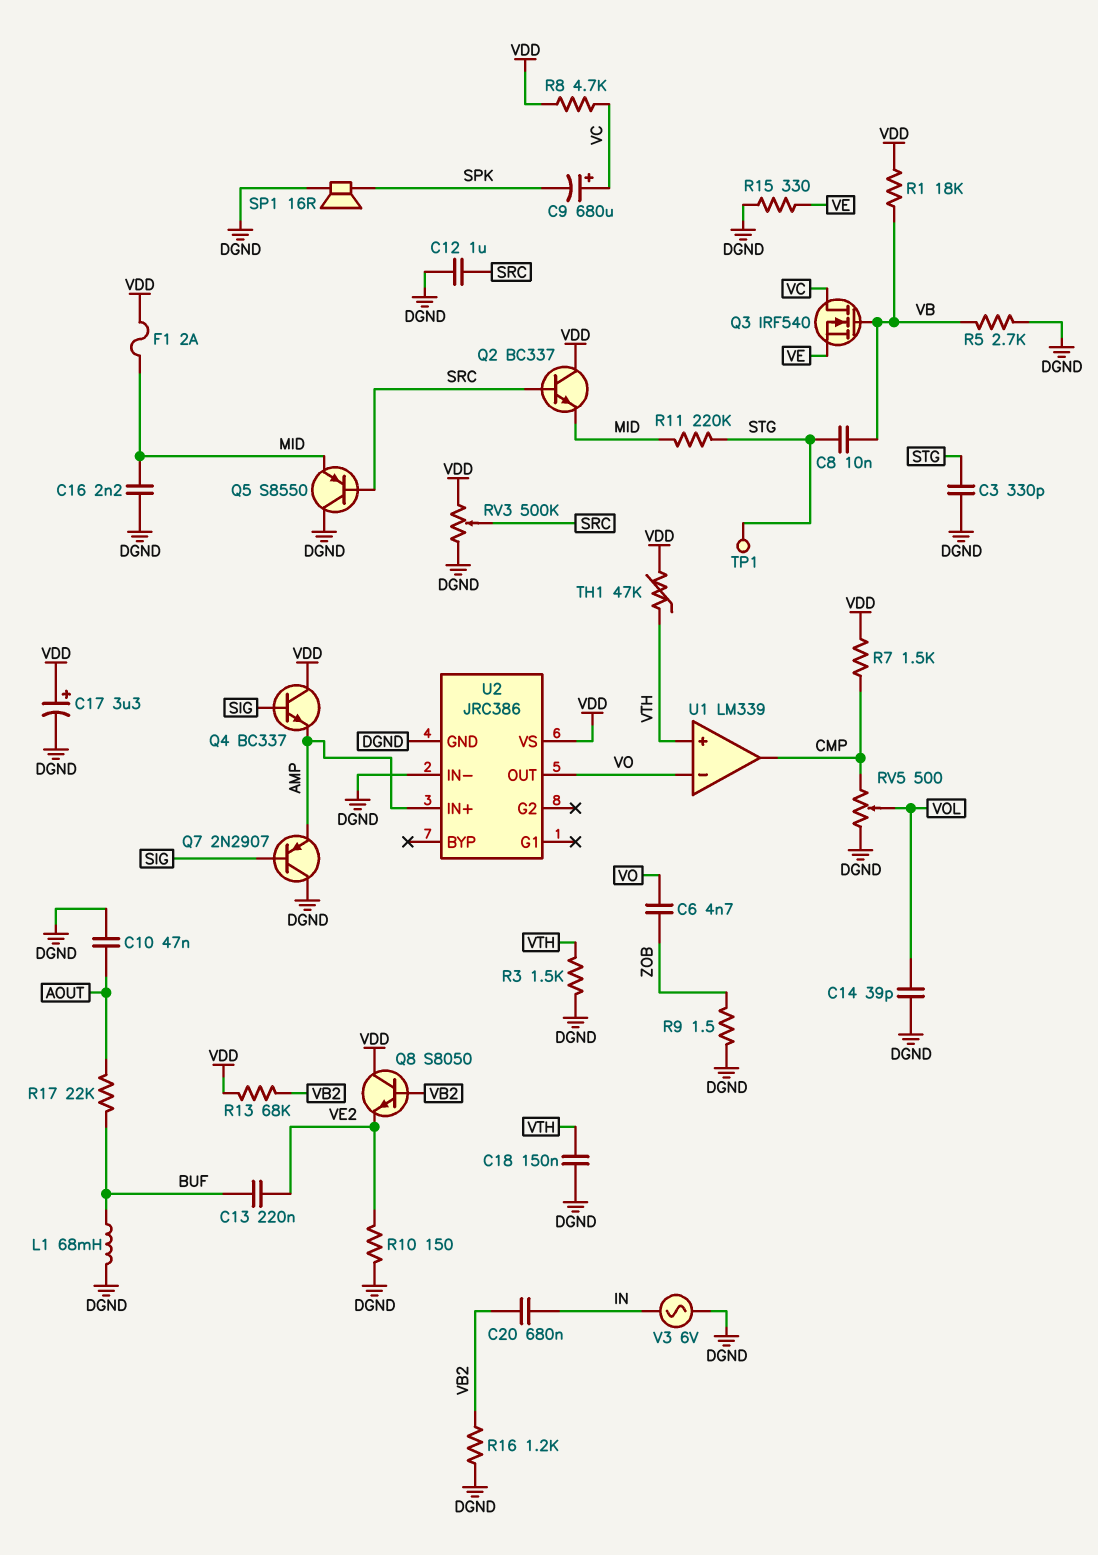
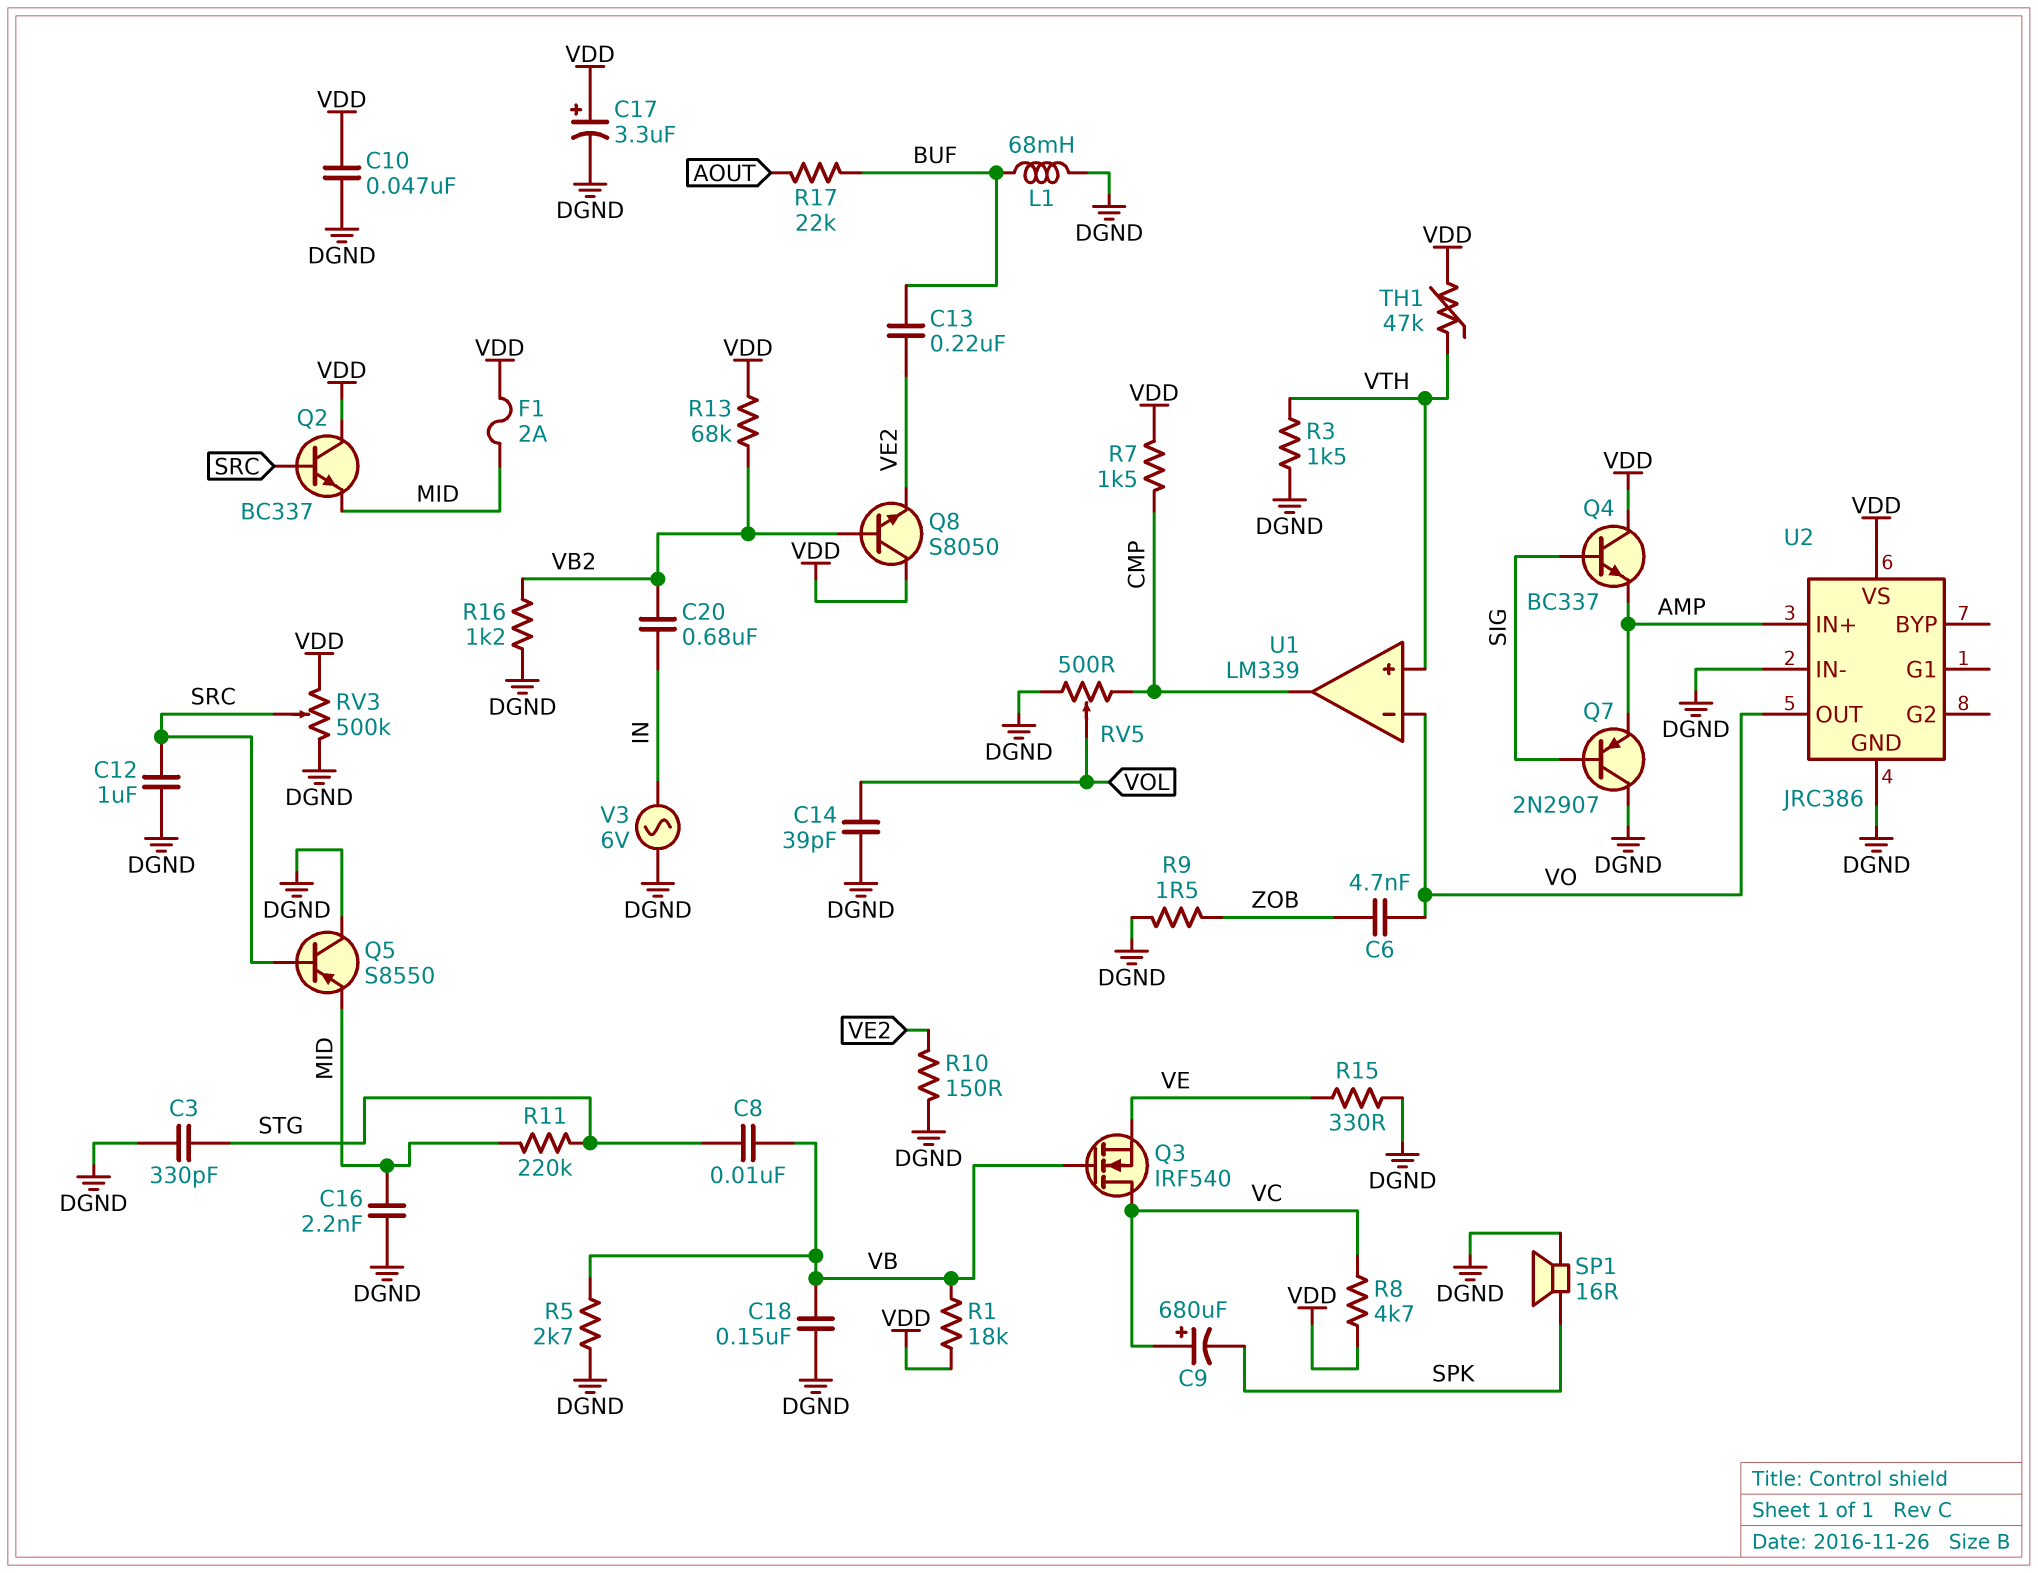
C10: 47nF (AOUT, DGND) -> 47nF (DGND, VDD)
C18: 150nF (DGND, VTH) -> 150nF (DGND, VB)
TP1: test point (STG) -> none

